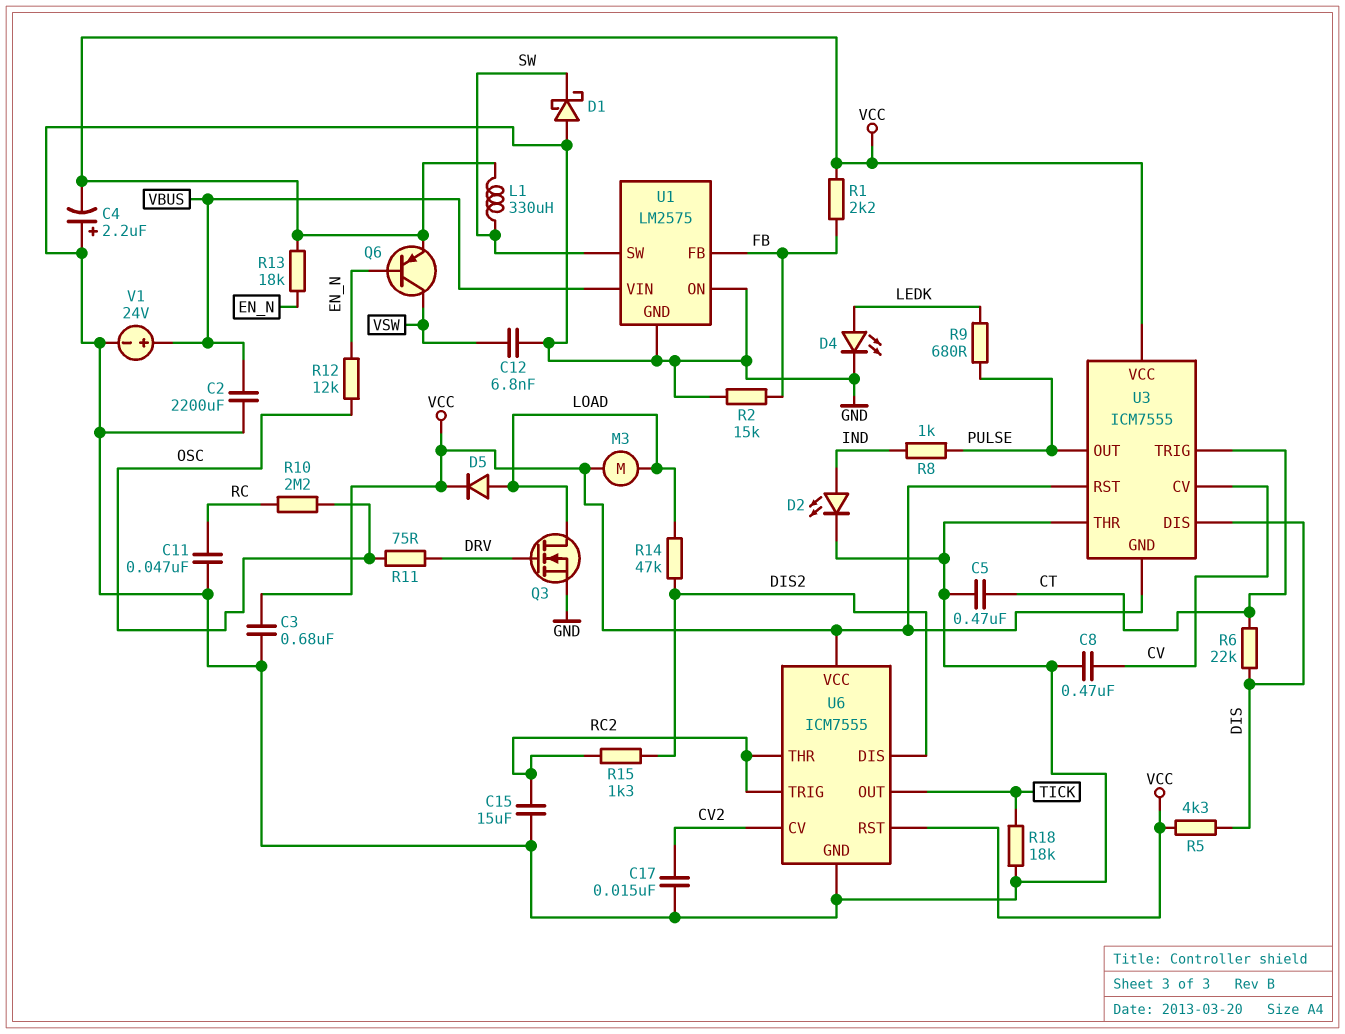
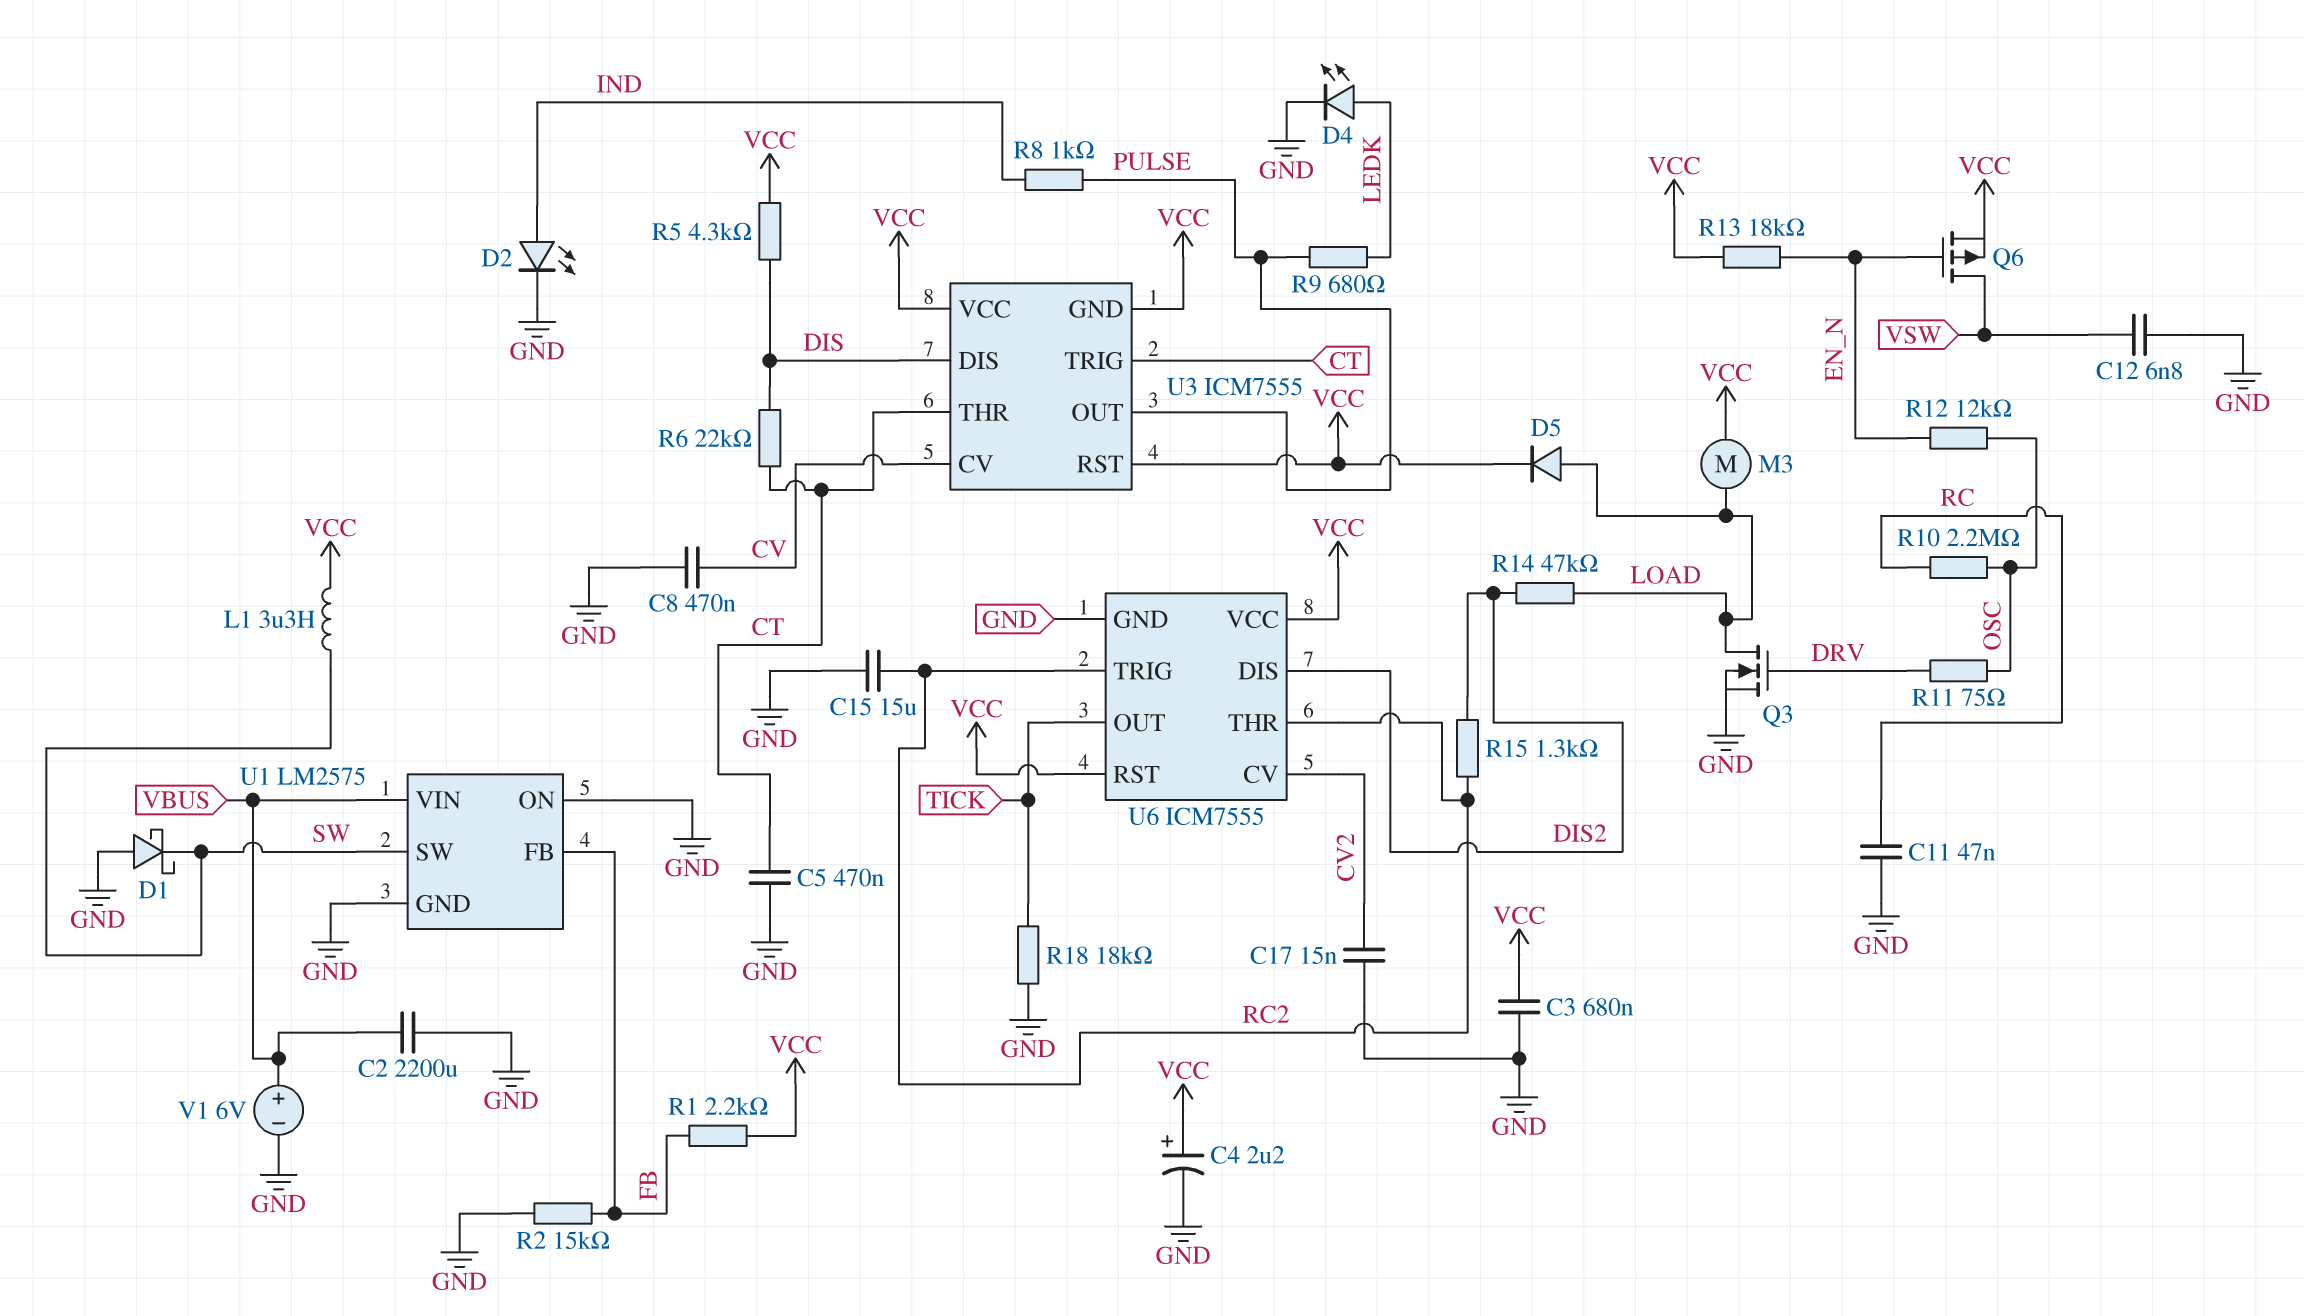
C4: 2.2uF (plus GND, minus VCC) -> 2.2uF (plus VCC, minus GND)
L1: 330uH (SW, VCC) -> 3.3uH (SW, VCC)
Q6: PNP (B EN_N, C VSW, E VCC) -> PMOS (G EN_N, D VSW, S VCC)
U3 pin THR: GND -> CT
V1: 24V (plus VBUS, minus GND) -> 6V (plus VBUS, minus GND)

